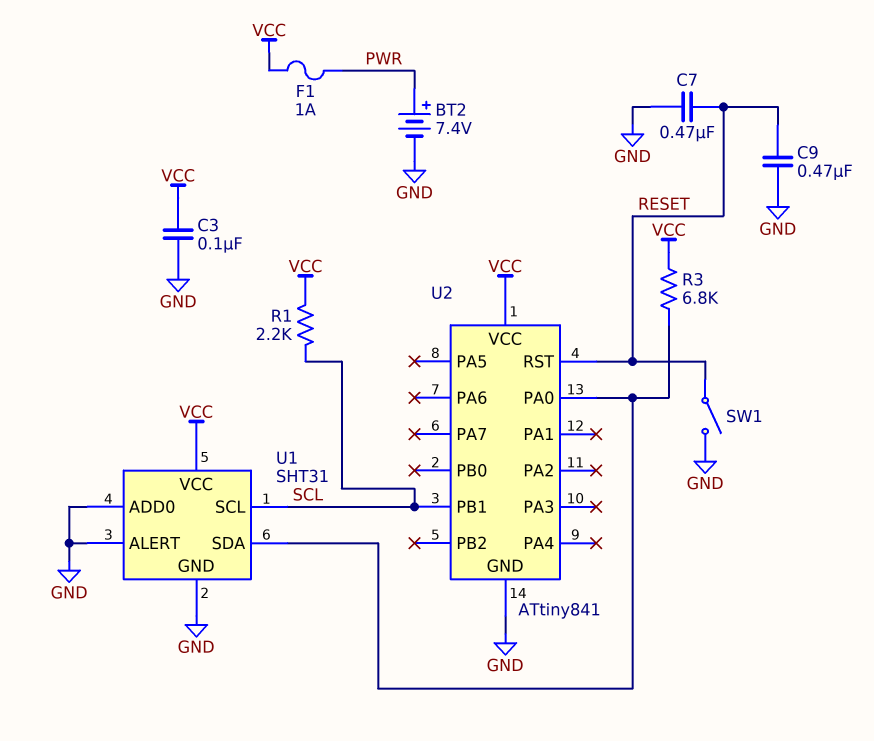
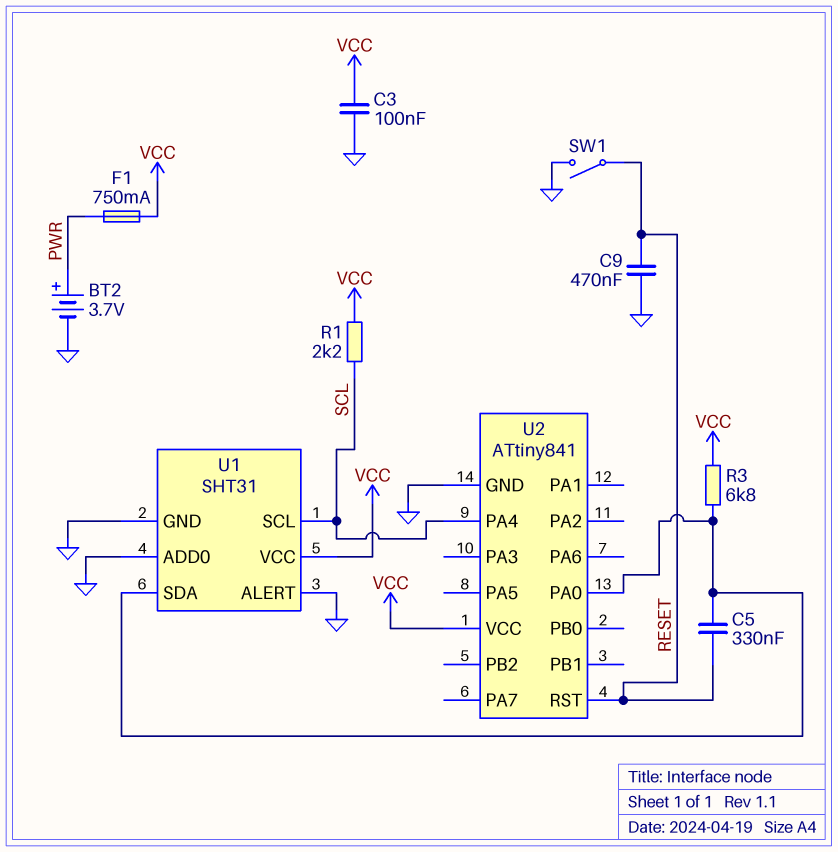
BT2: 7.4V (plus PWR, minus GND) -> 3.7V (plus PWR, minus GND)
C5: none -> 330nF (RESET, U1/SDA)
C7: 470nF (GND, RESET) -> none
F1: 1A (PWR, VCC) -> 750mA (PWR, VCC)
U2 pin PA4: none -> SCL
U2 pin PB1: SCL -> none

